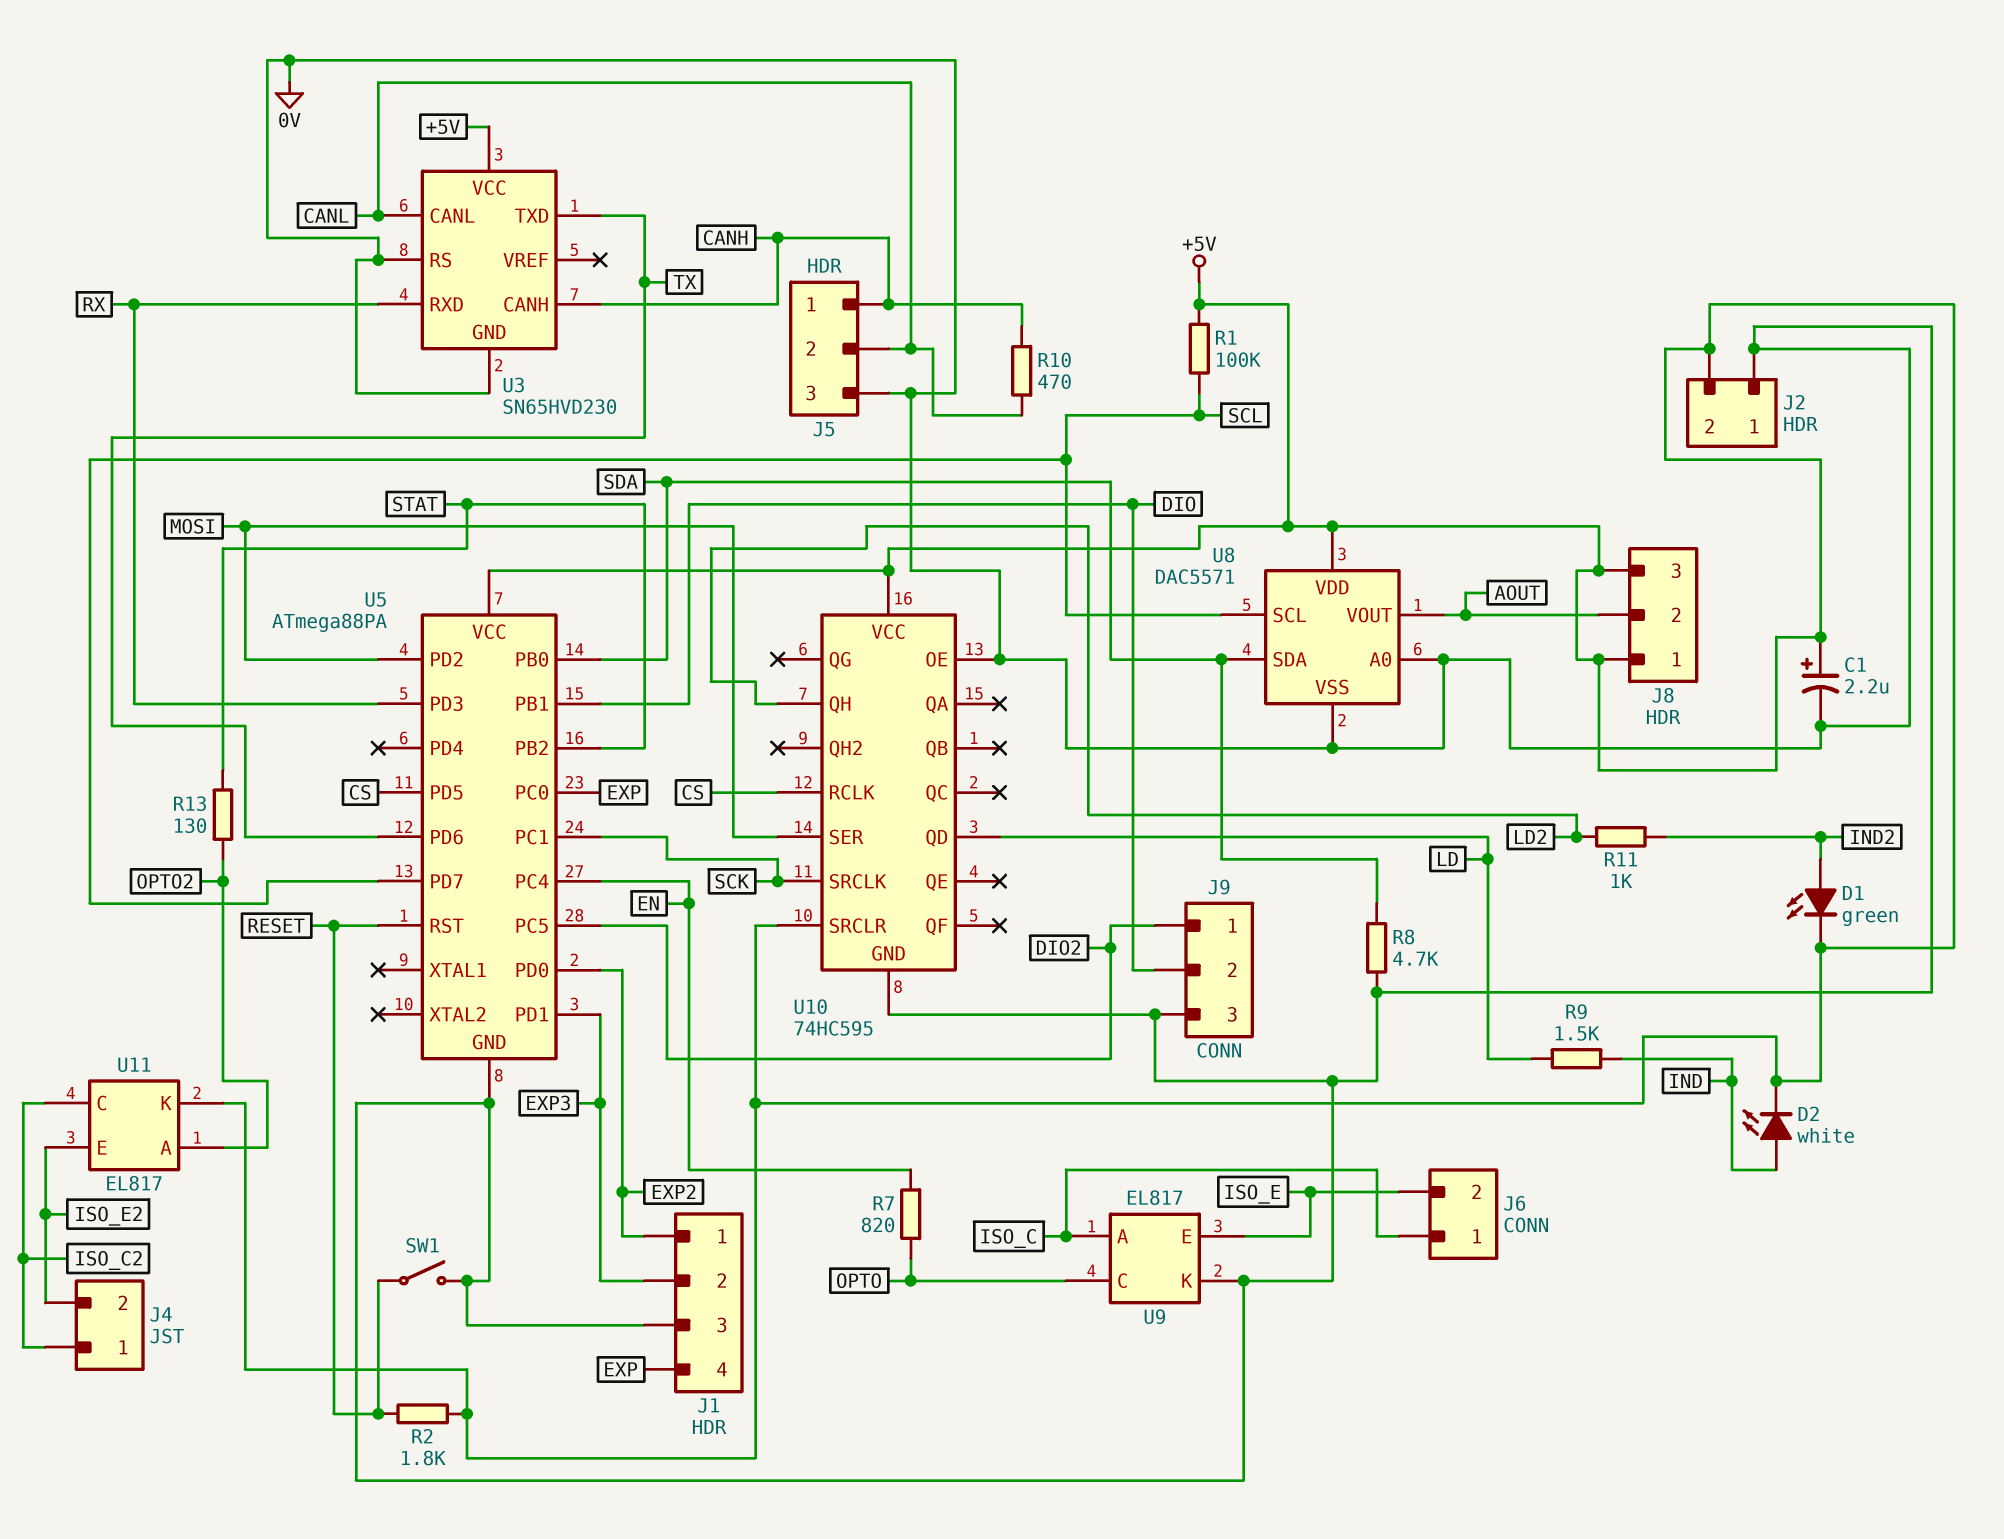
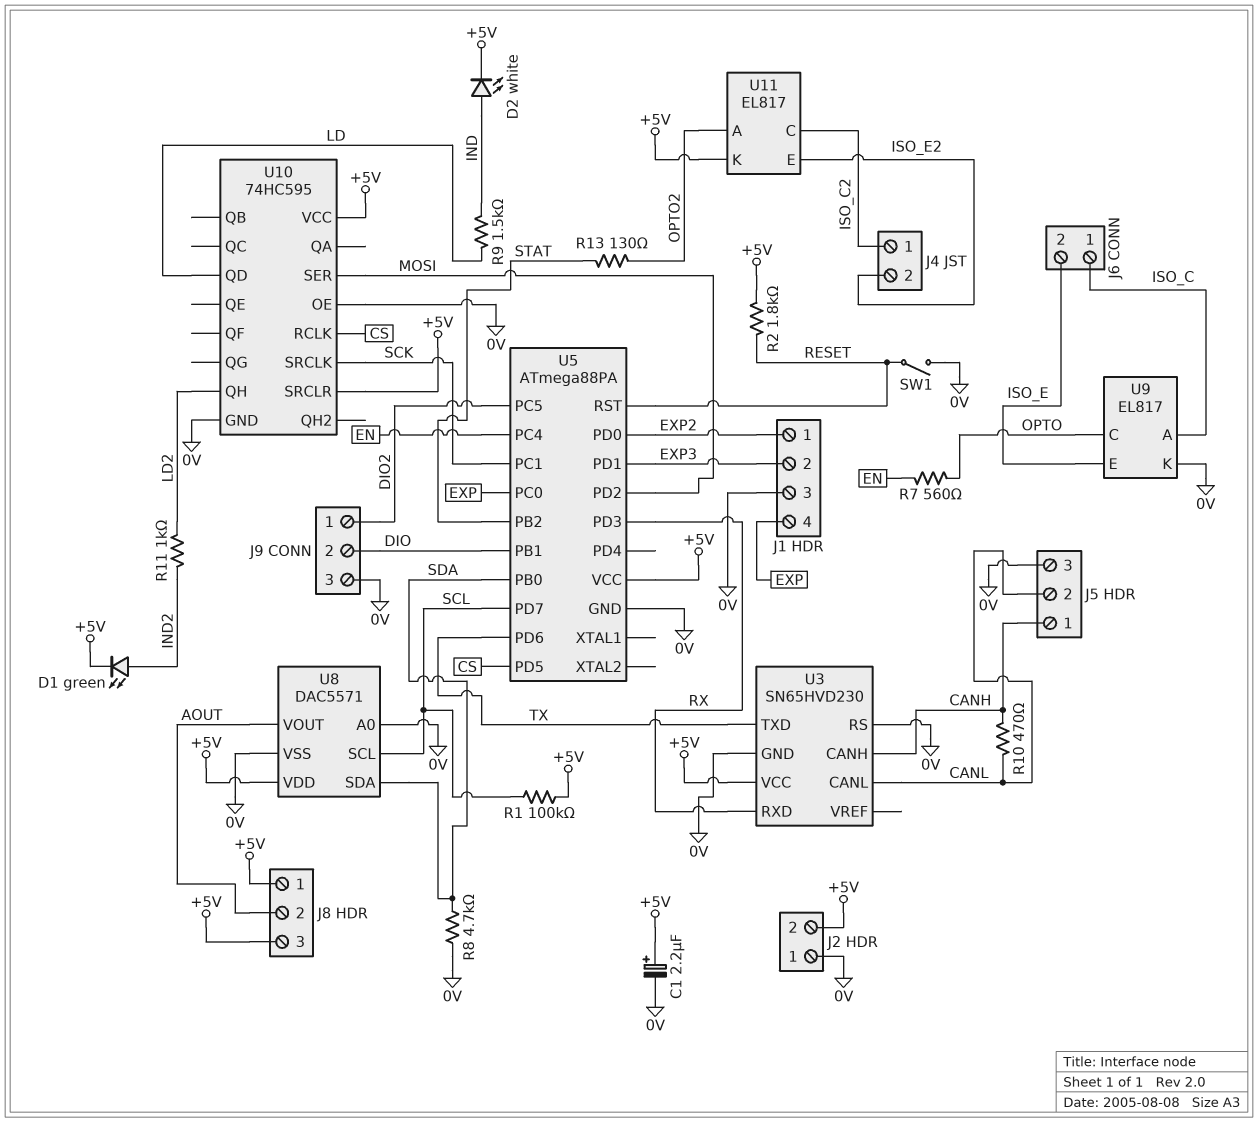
R7: 820 (EN, OPTO) -> 560 (EN, OPTO)

